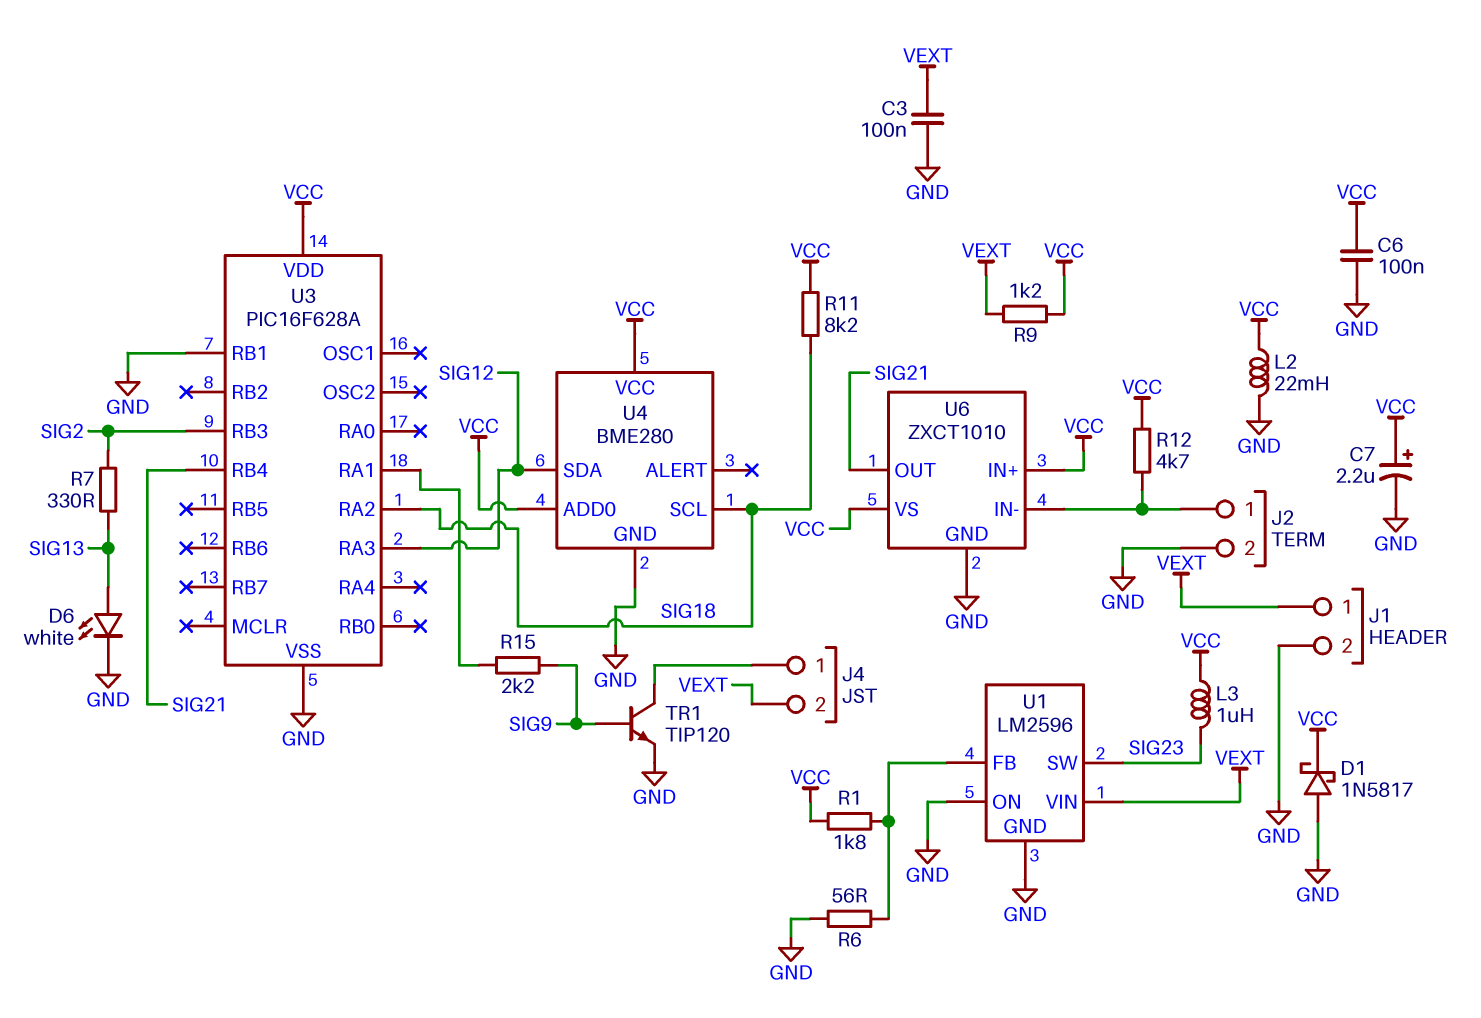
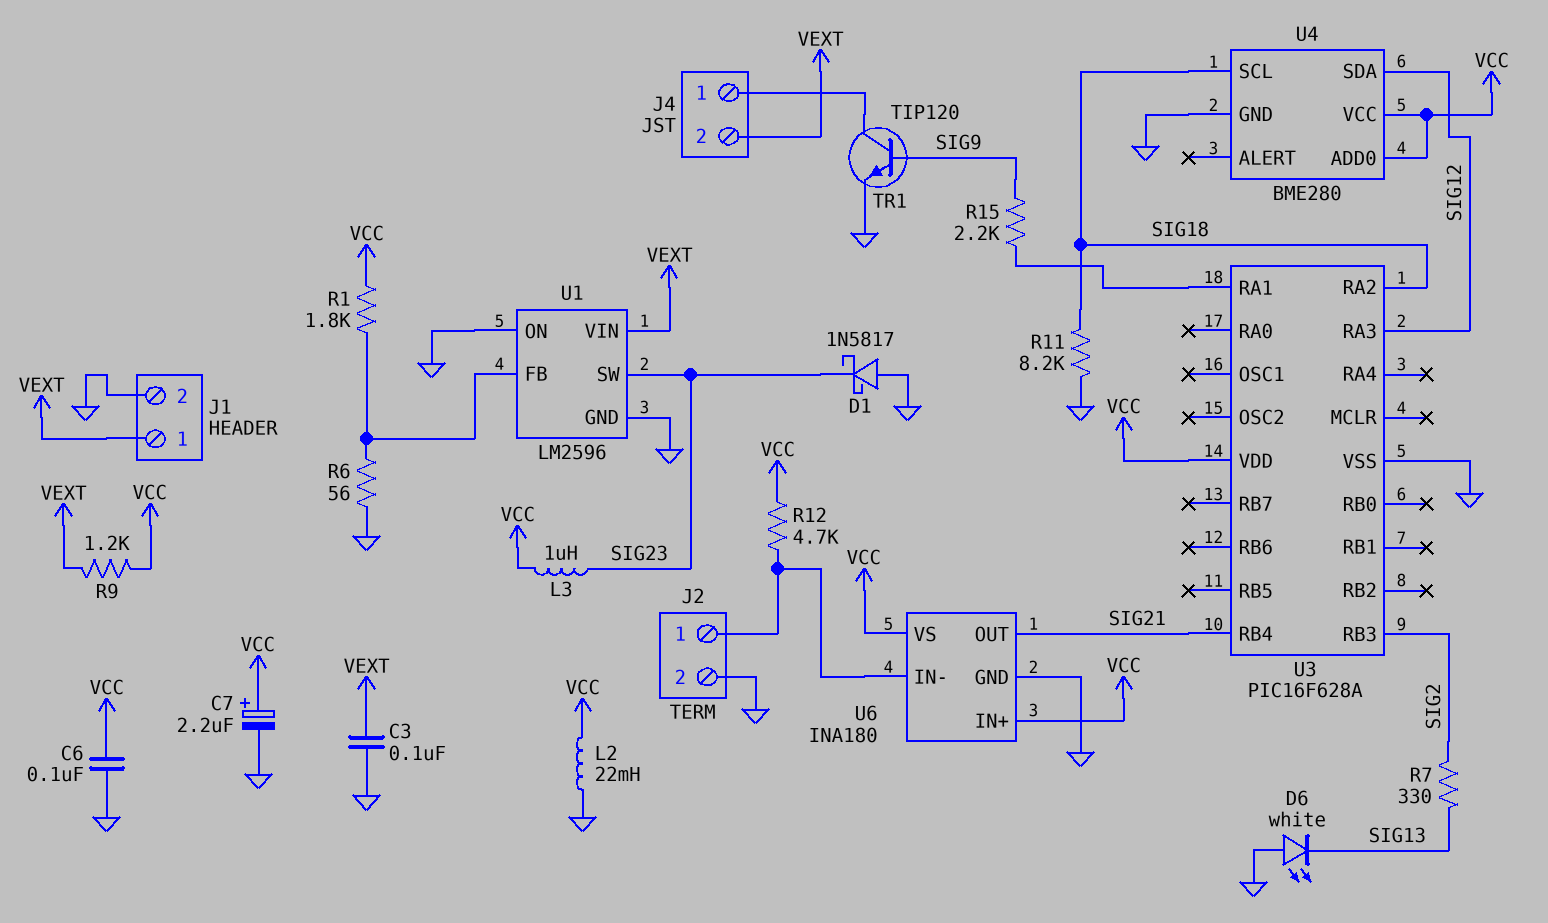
D1: schottky 1N5817 (A GND, K VCC) -> schottky 1N5817 (A GND, K SIG23)
D6: LED white (A SIG13, K GND) -> LED white (A GND, K SIG13)
R11: 8.2k (SIG18, VCC) -> 8.2k (GND, SIG18)
U3 pin RB1: GND -> none
U6: ZXCT1010 -> INA180

